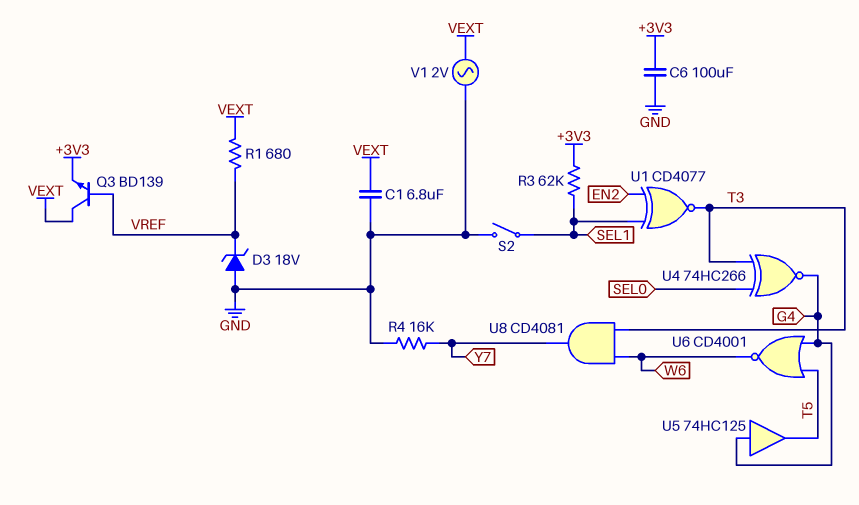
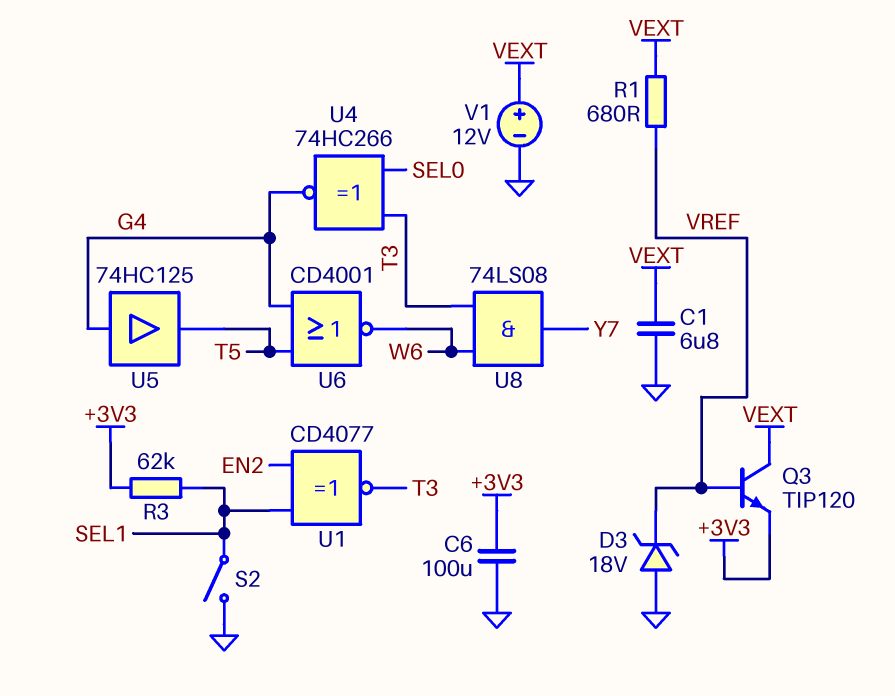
Q3: NPN BD139 (B VREF, C VEXT, E +3V3) -> NPN TIP120 (B VREF, C VEXT, E +3V3)
R4: 16k (GND, Y7) -> none
U8: AND CD4081 (in T3, in W6, out Y7) -> AND 74LS08 (in T3, in W6, out Y7)
V1: AC 2V (GND, VEXT) -> 12V (plus VEXT, minus GND)

